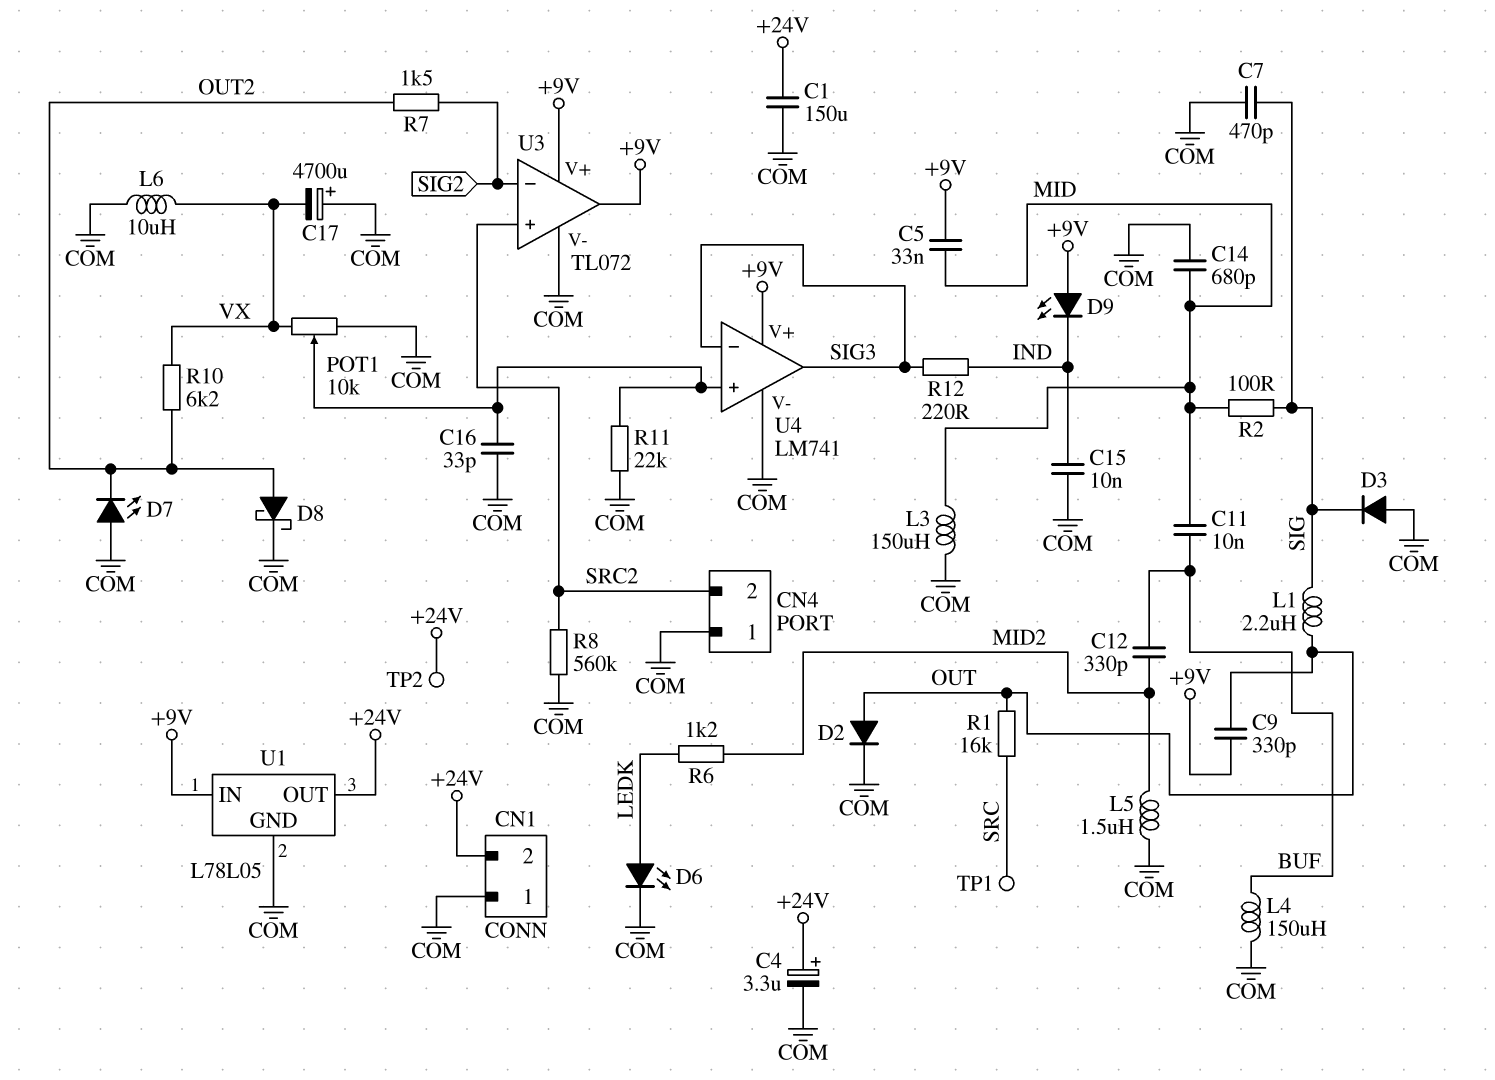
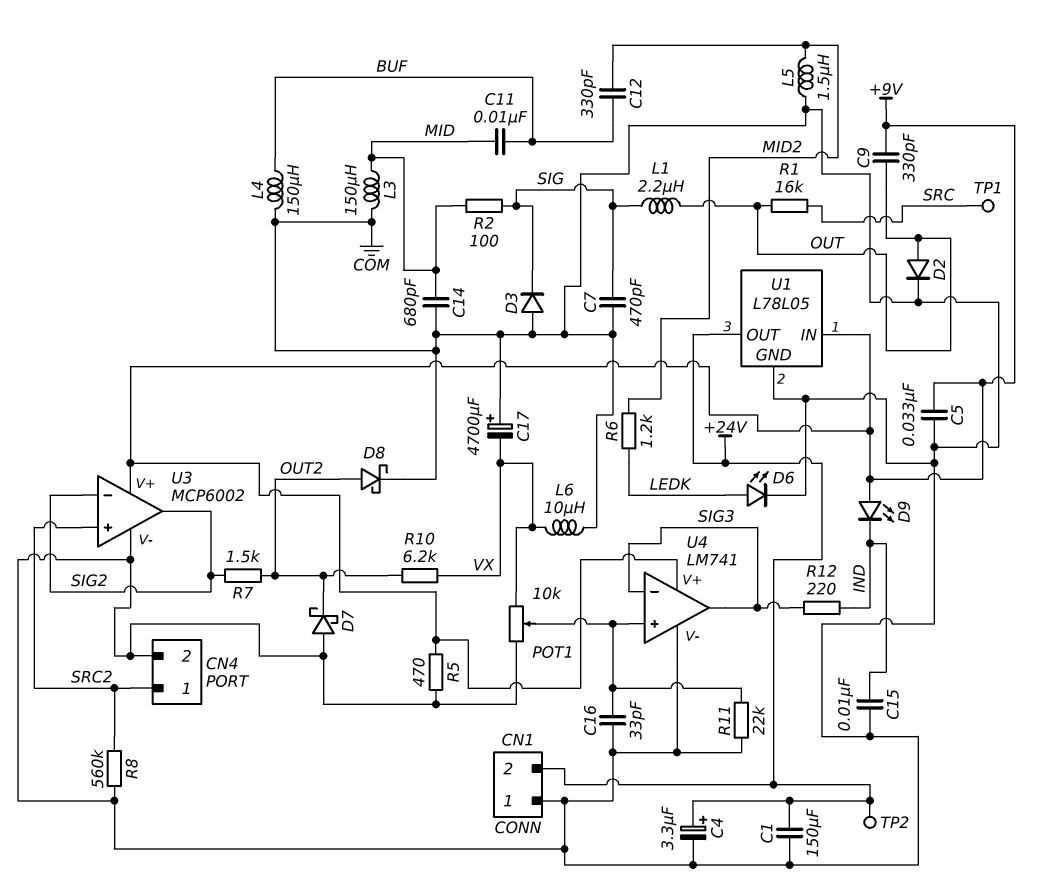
C5: 33nF (+9V, MID) -> 33nF (+9V, COM)
CN4 pin 1: COM -> SRC2
CN4 pin 2: SRC2 -> COM
D7: LED (A COM, K OUT2) -> schottky (A COM, K OUT2)
R5: none -> 470 (+9V, COM)
U3: TL072 -> MCP6002
U3 pin out: +9V -> SIG2

